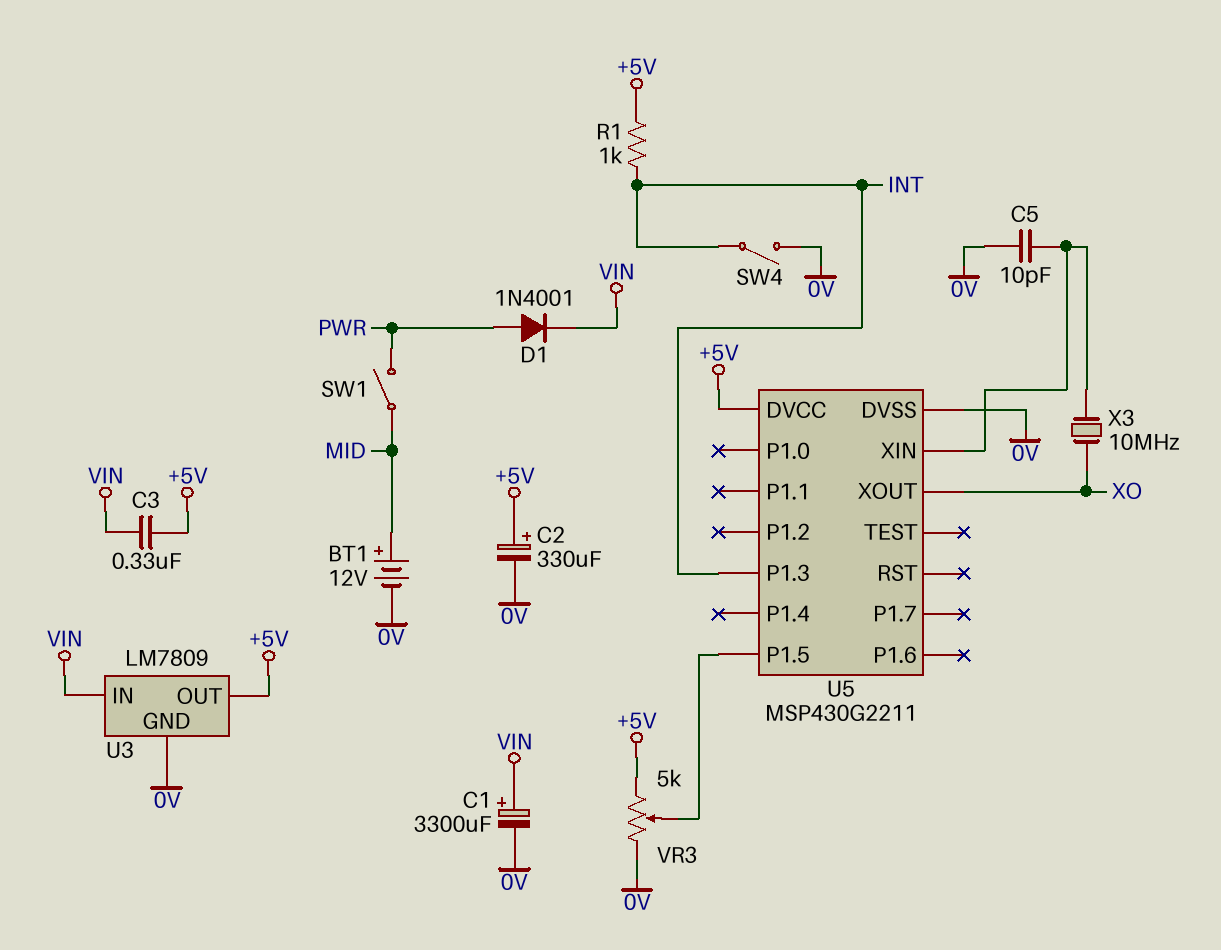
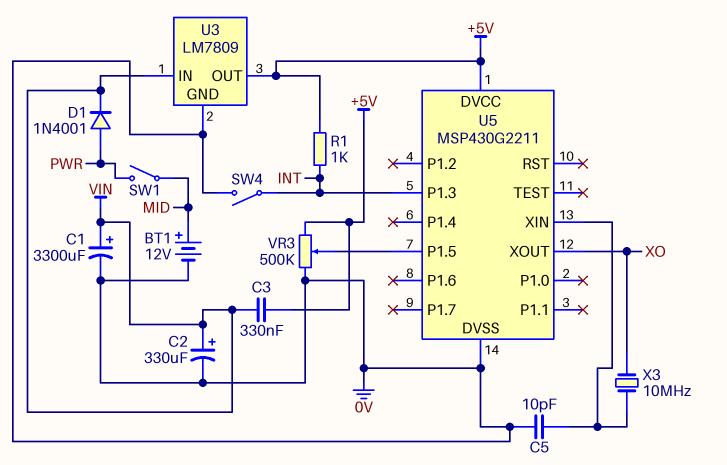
C2: 330uF (plus +5V, minus 0V) -> 330uF (plus VIN, minus 0V)
VR3: 5k (+5V, 0V, wiper U5/P1.5) -> 500k (+5V, 0V, wiper U5/P1.5)

